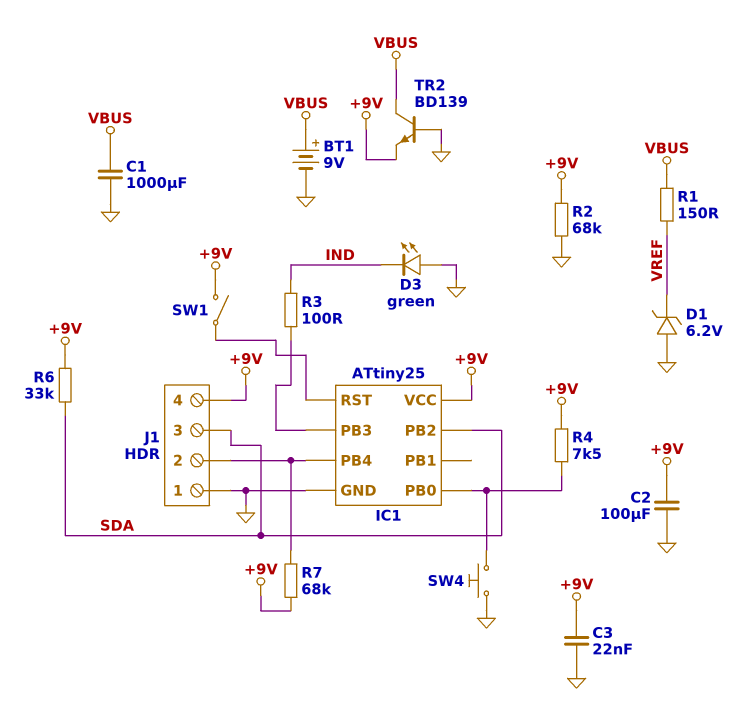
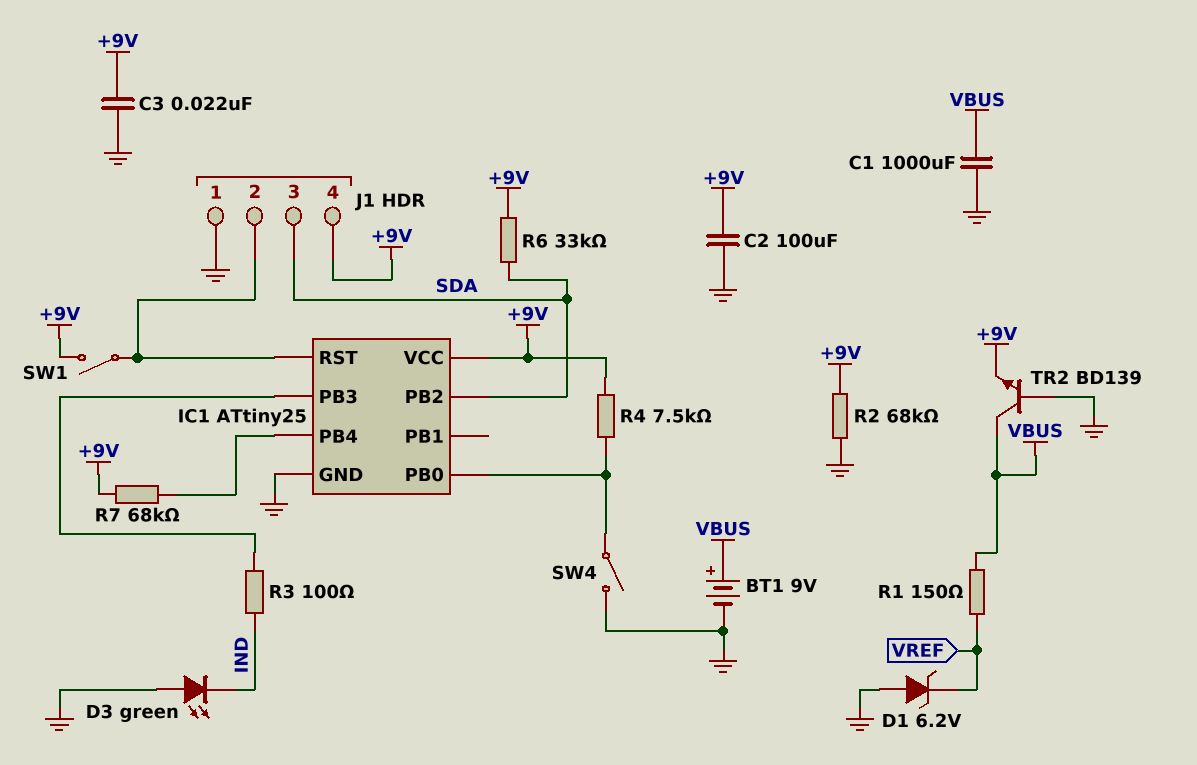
J1 pin 2: IC1/PB4 -> IC1/RST
SW4: button (GND, IC1/PB0) -> switch (GND, IC1/PB0)

